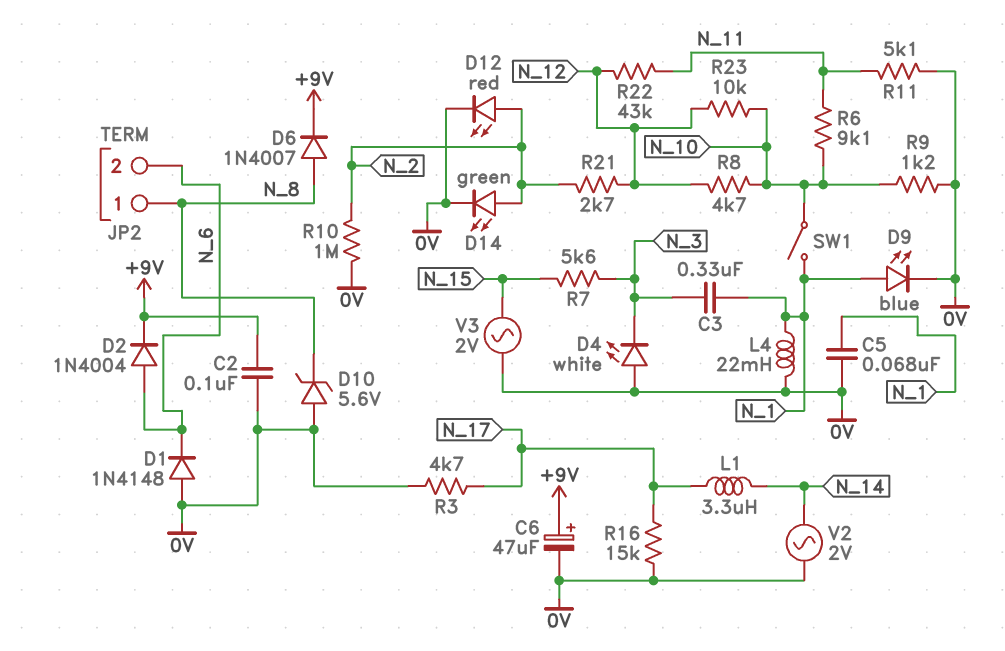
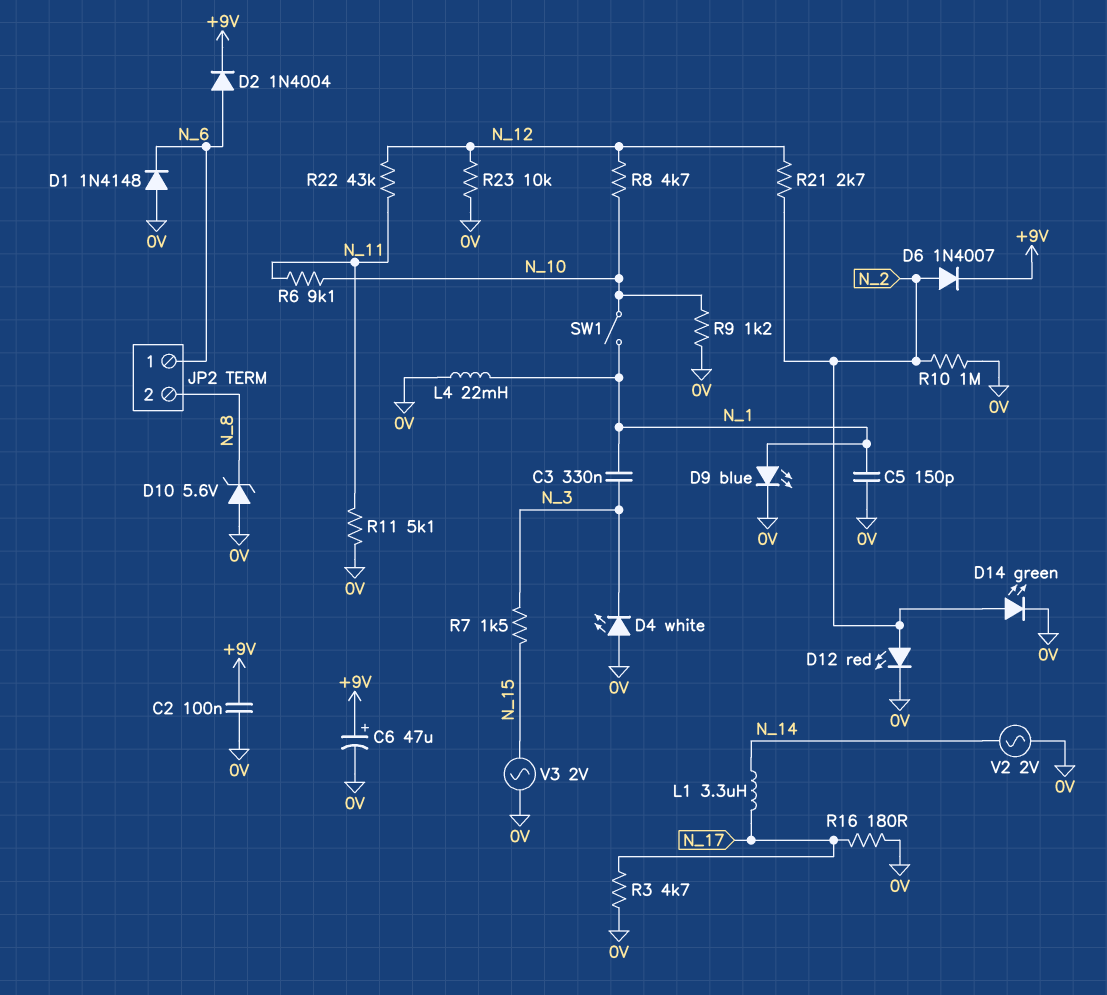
C5: 68nF (0V, N_1) -> 150pF (0V, N_1)
D6: diode 1N4007 (A N_8, K +9V) -> diode 1N4007 (A N_2, K +9V)
JP2 pin 1: N_8 -> N_6
JP2 pin 2: N_6 -> N_8
R7: 5.6k (N_3, N_15) -> 1.5k (N_3, N_15)
R16: 15k (0V, N_17) -> 180 (0V, N_17)
R23: 10k (N_10, N_12) -> 10k (0V, N_12)

